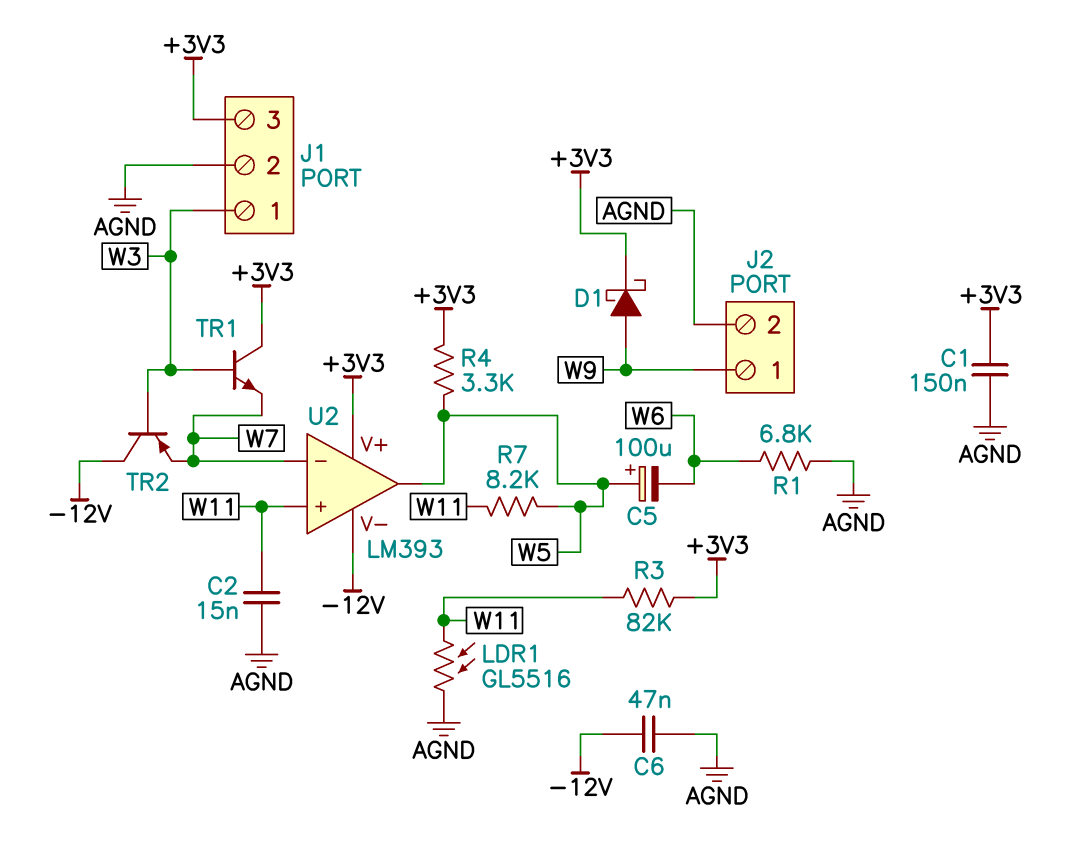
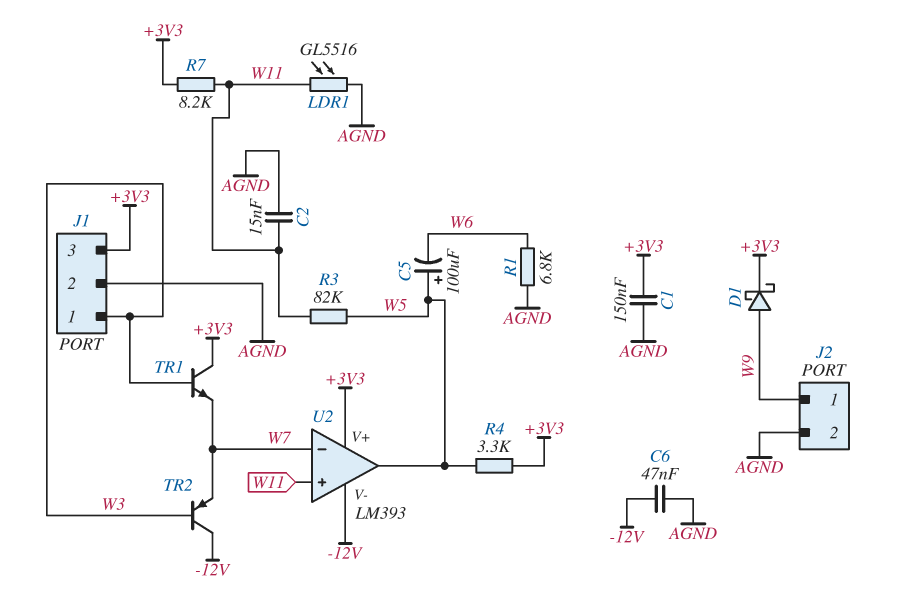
R3: 82k (+3V3, W11) -> 82k (W5, W11)
R7: 8.2k (W5, W11) -> 8.2k (+3V3, W11)

